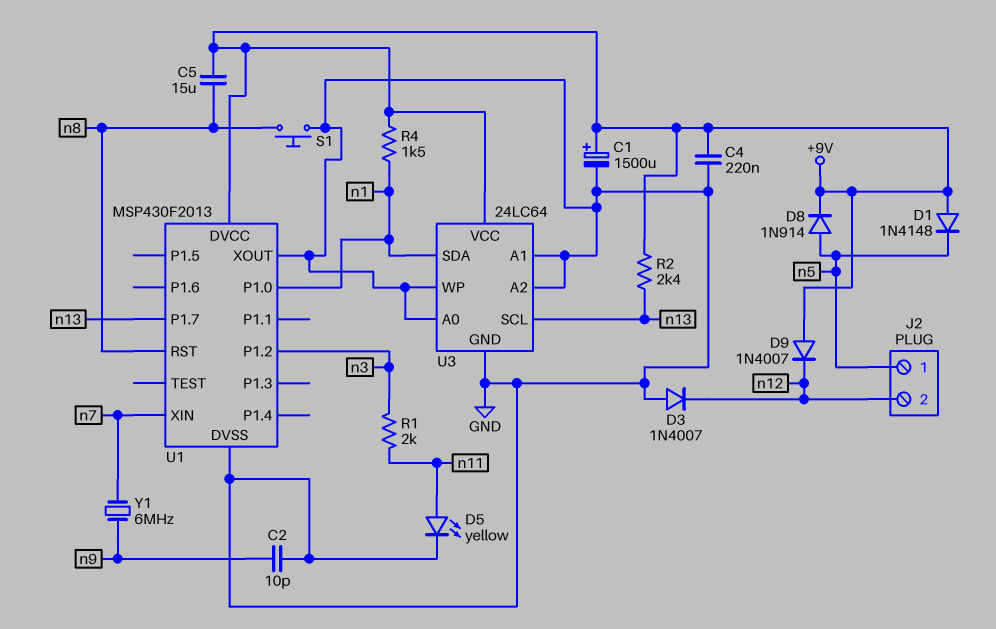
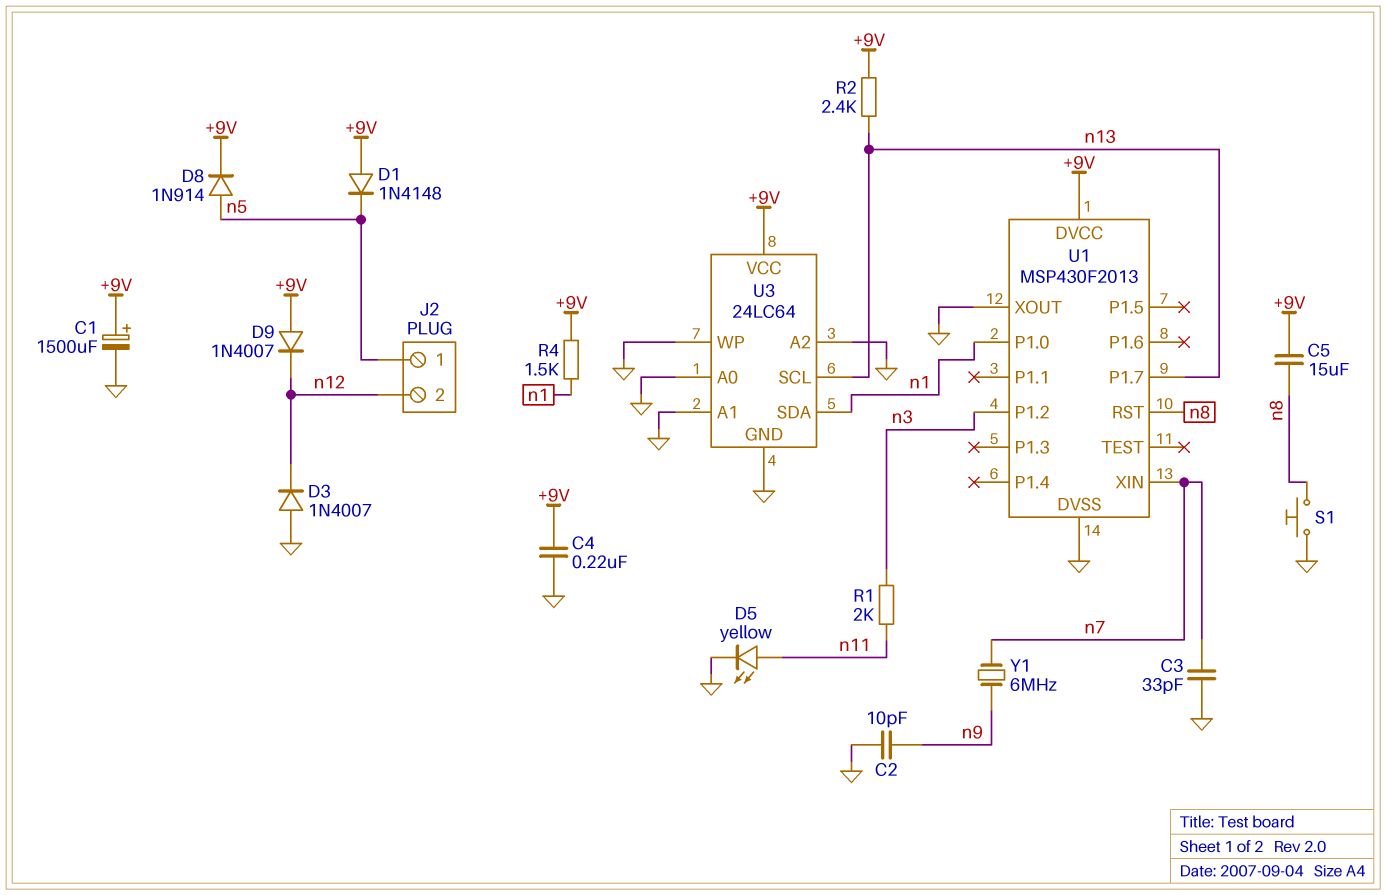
C3: none -> 33pF (GND, n7)

